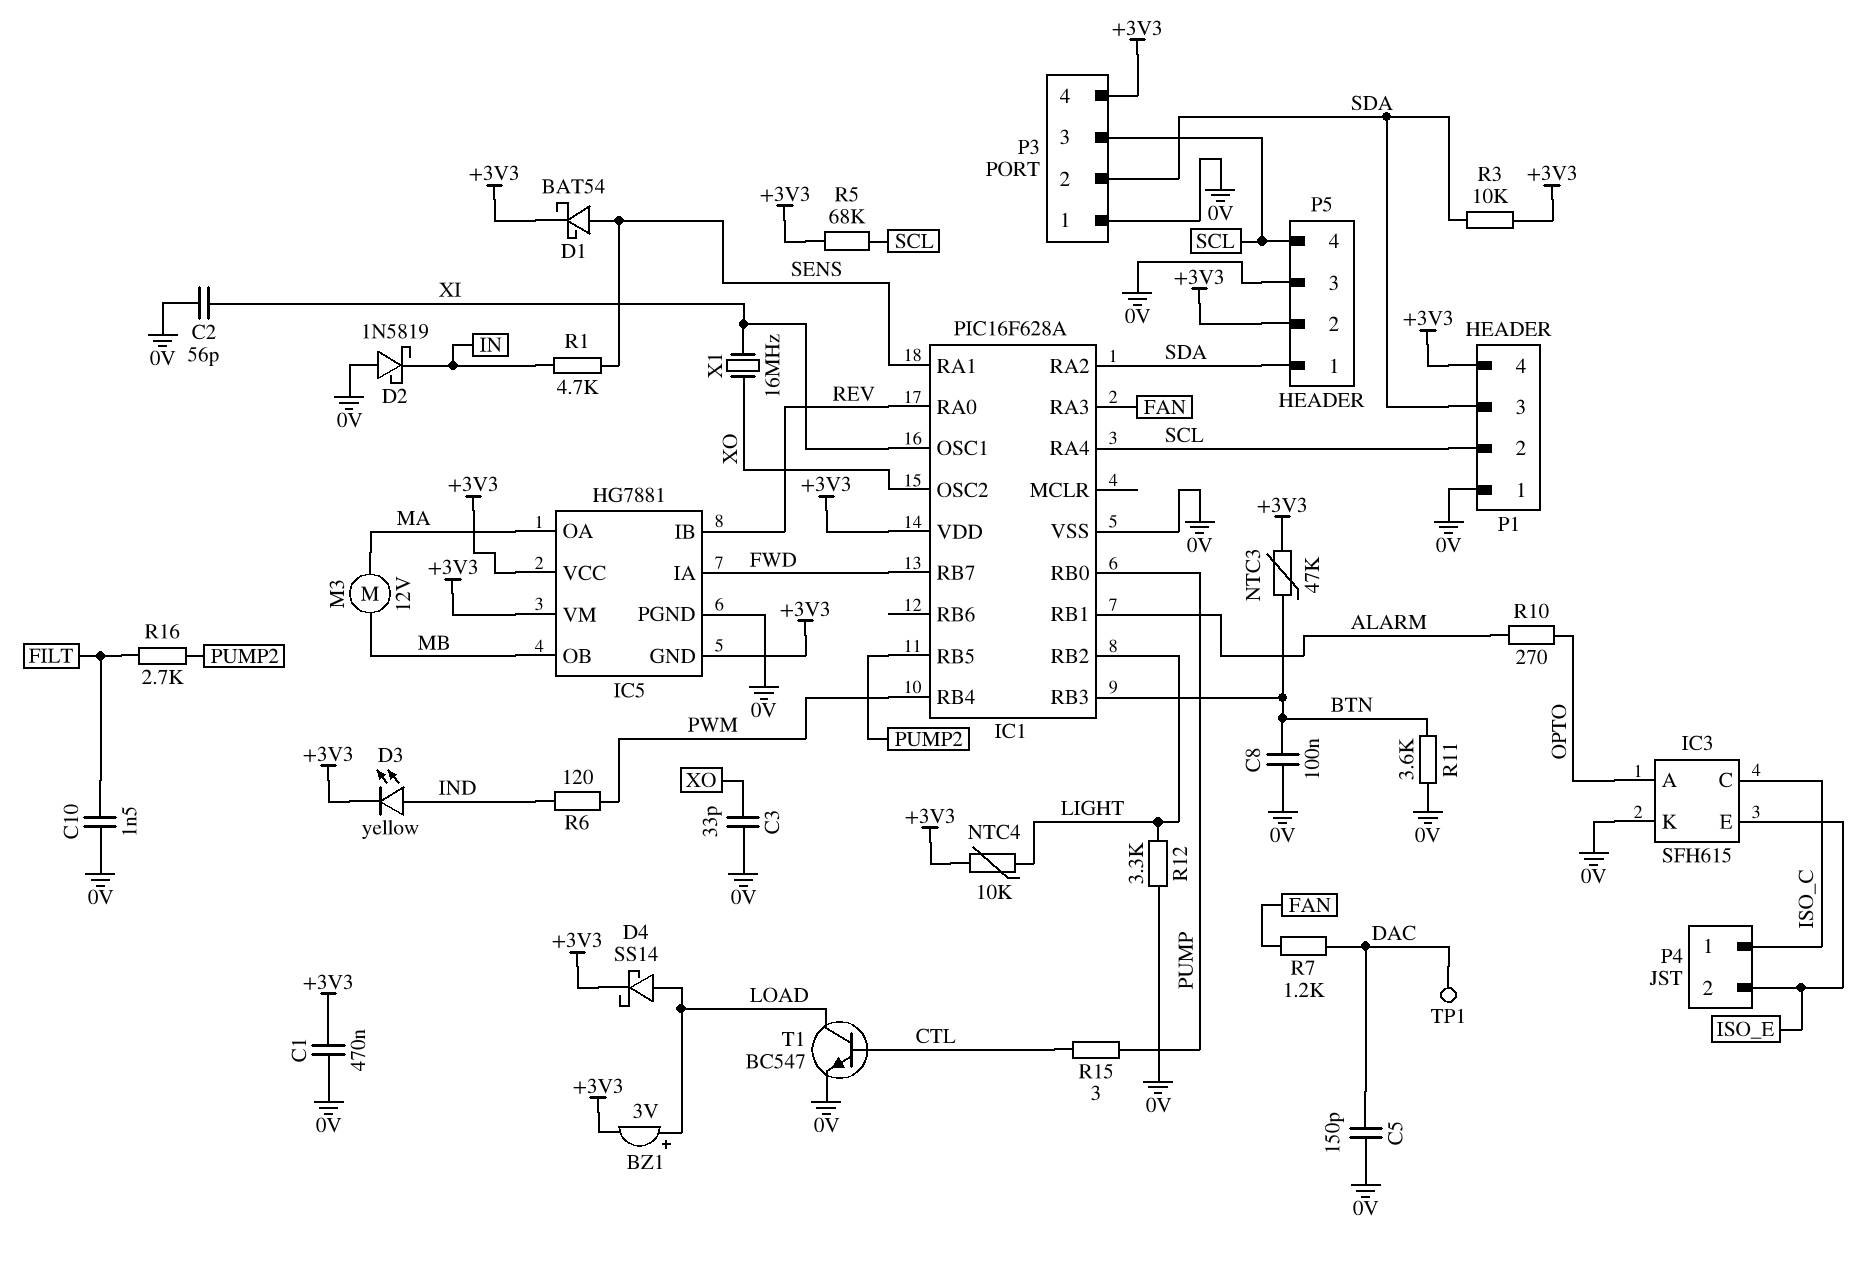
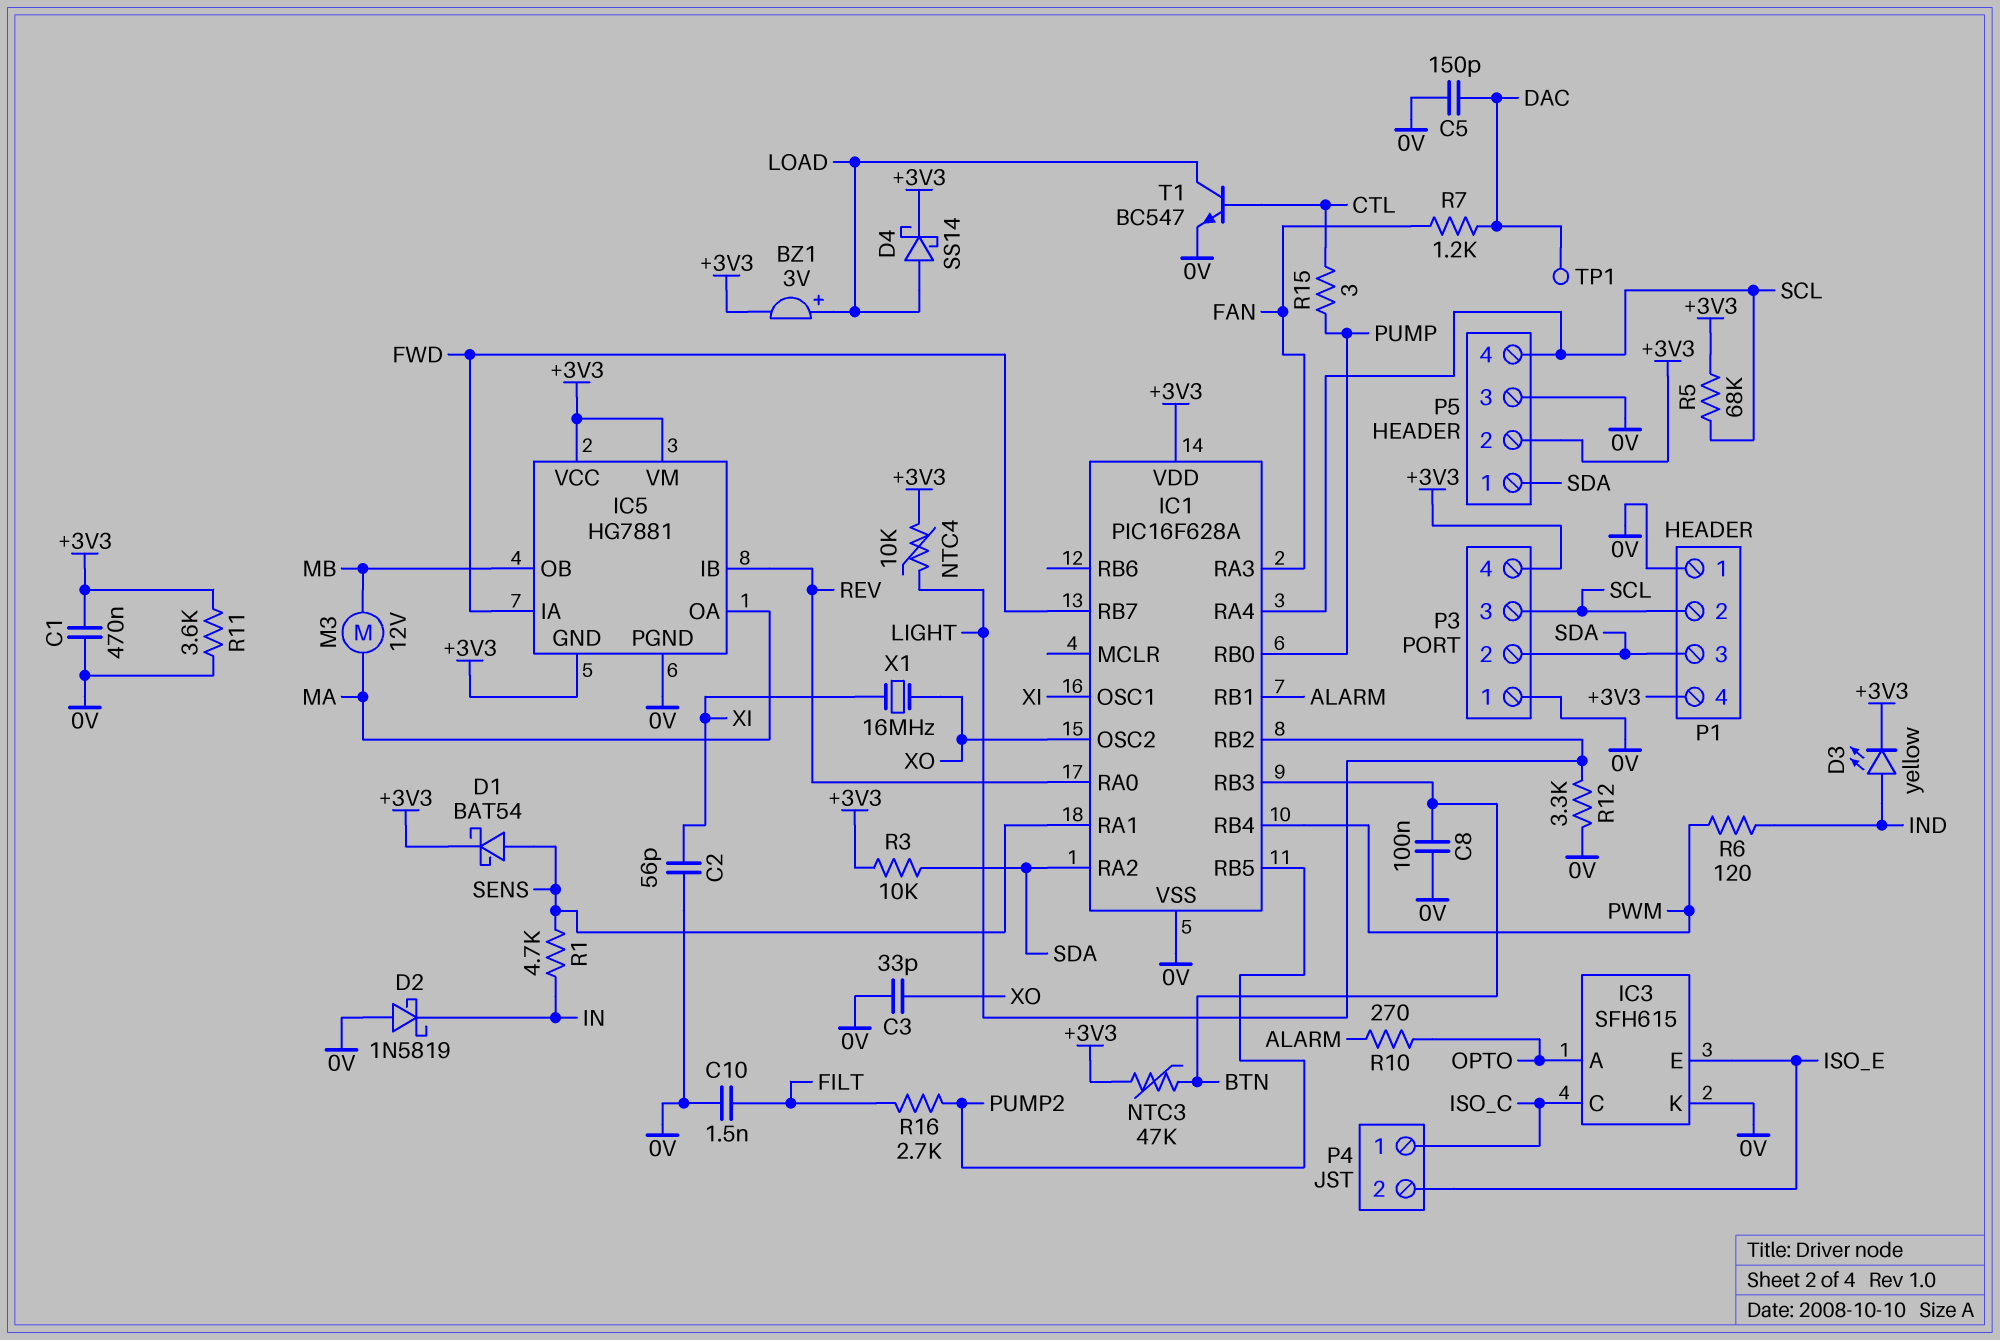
R11: 3.6k (0V, BTN) -> 3.6k (+3V3, 0V)

